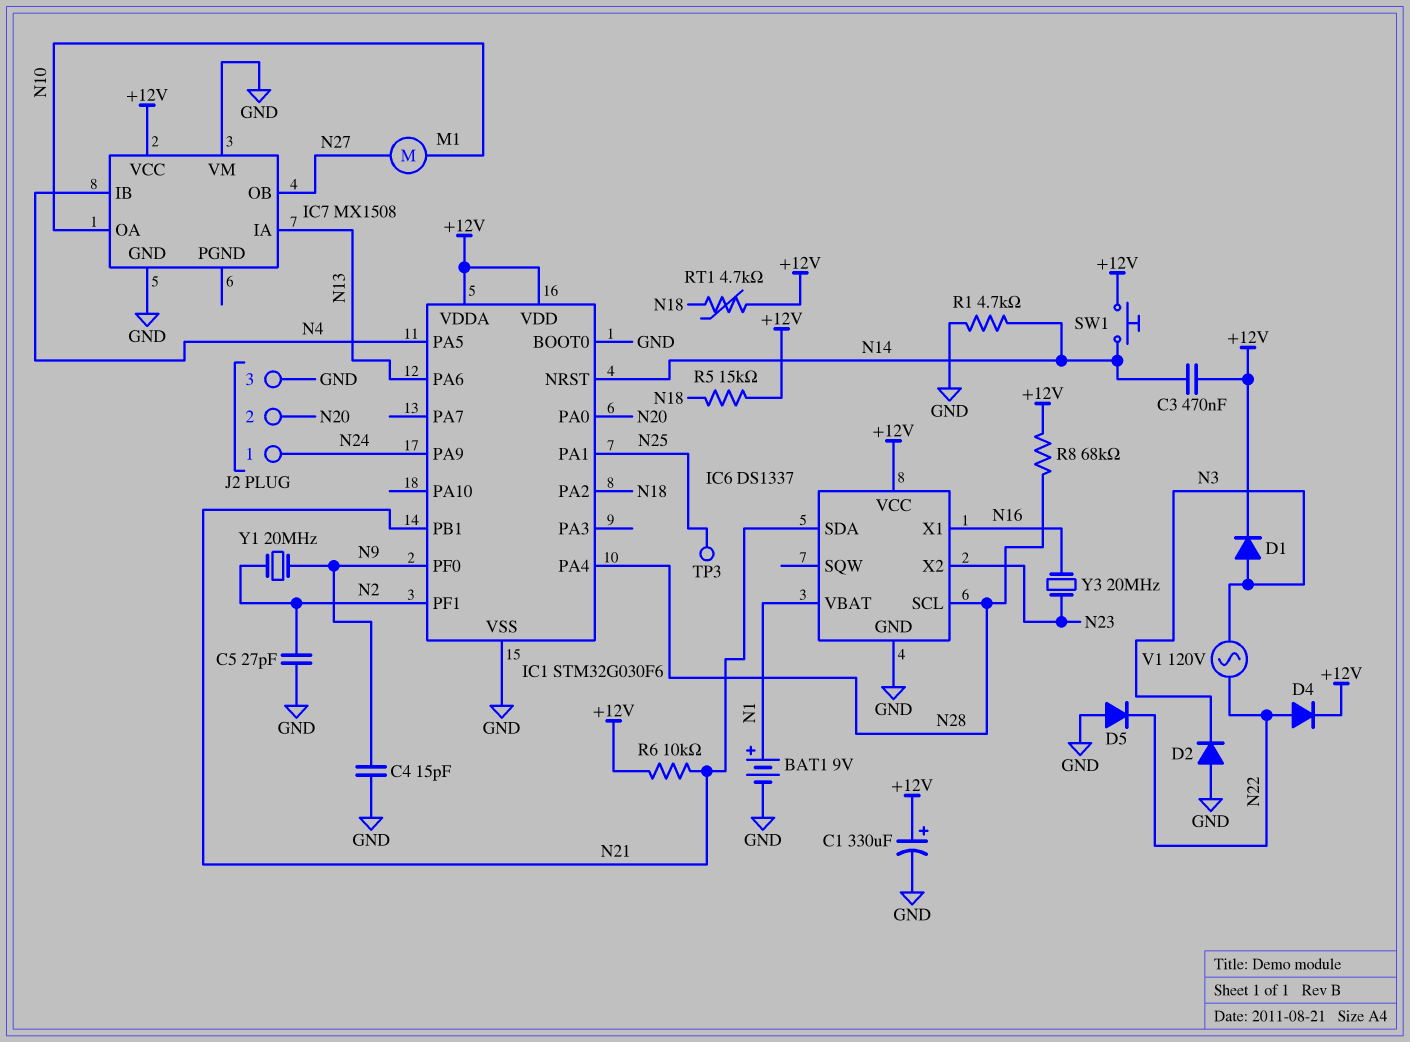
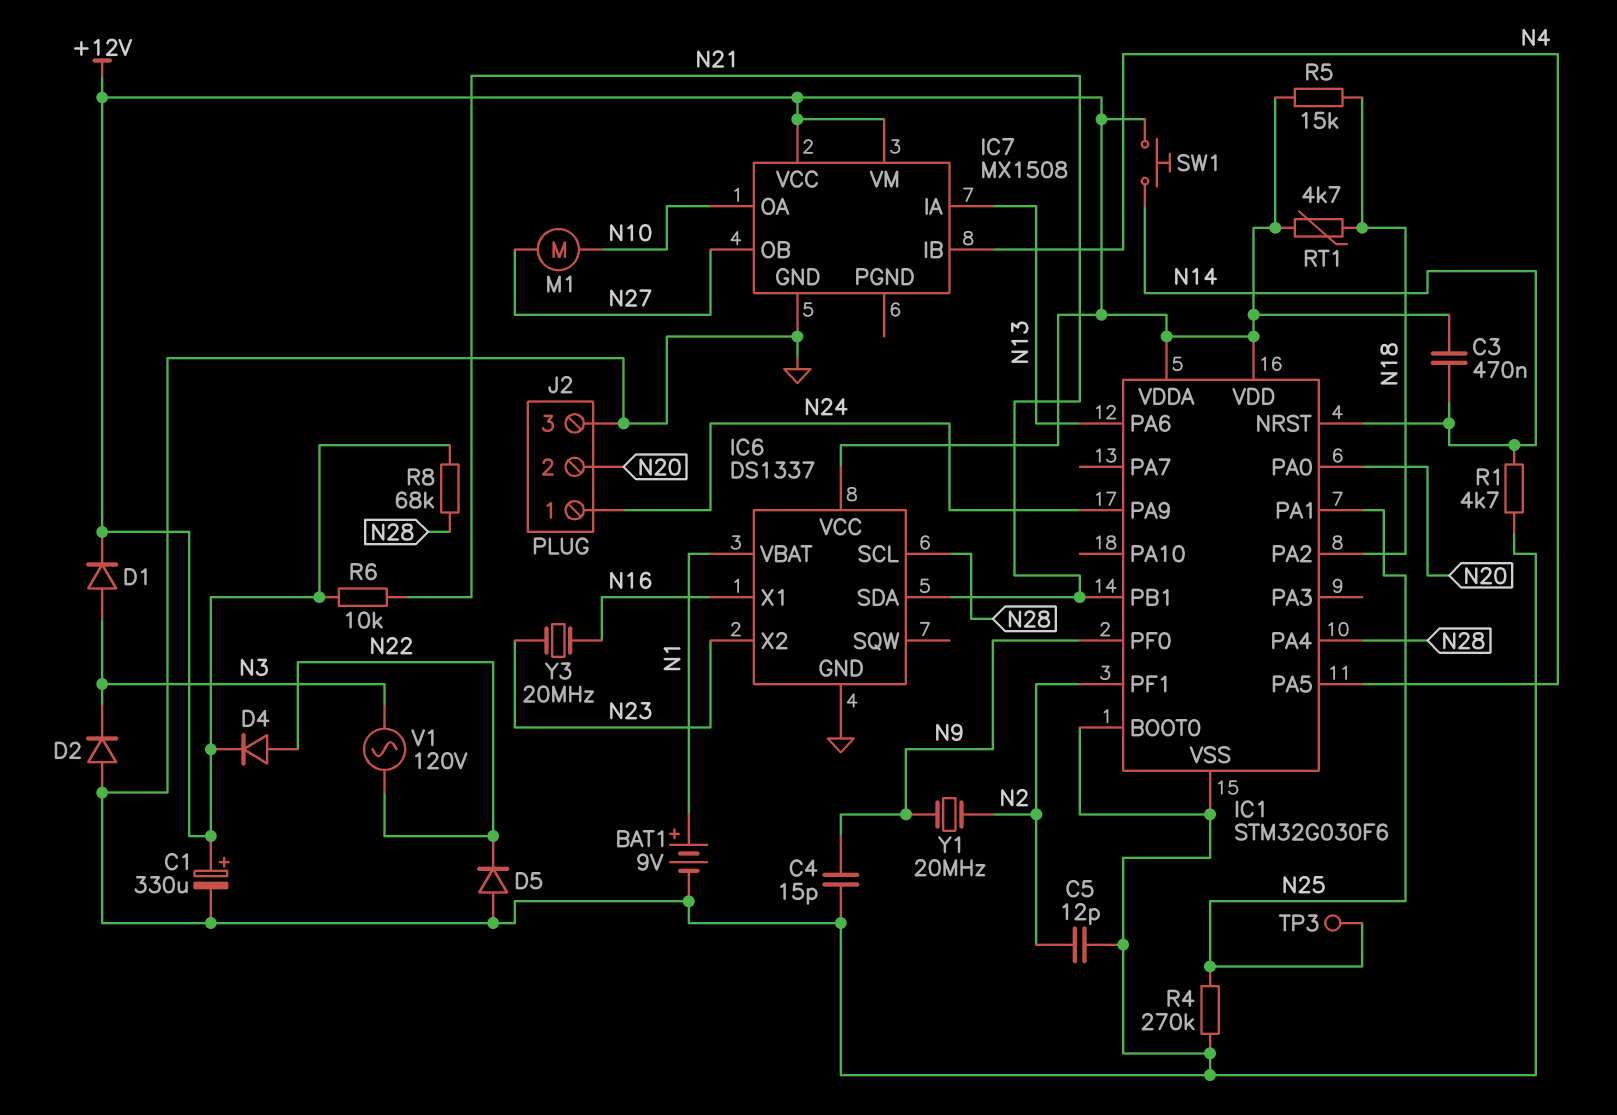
C5: 27pF (GND, N2) -> 12pF (GND, N2)
IC7 pin VM: GND -> +12V
R4: none -> 270k (GND, N25)

